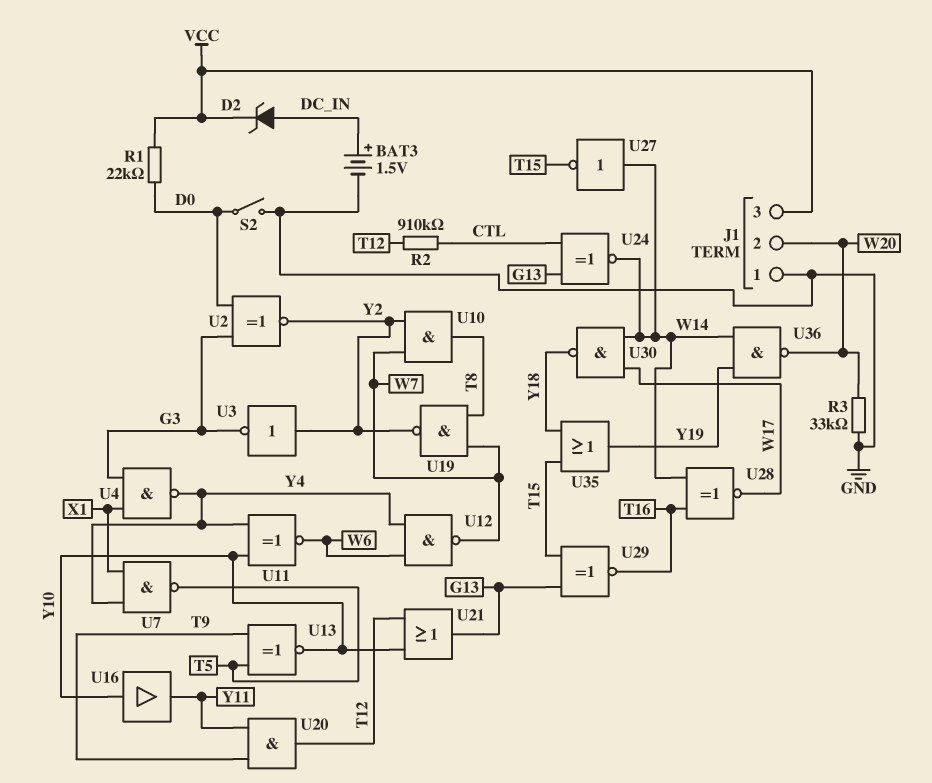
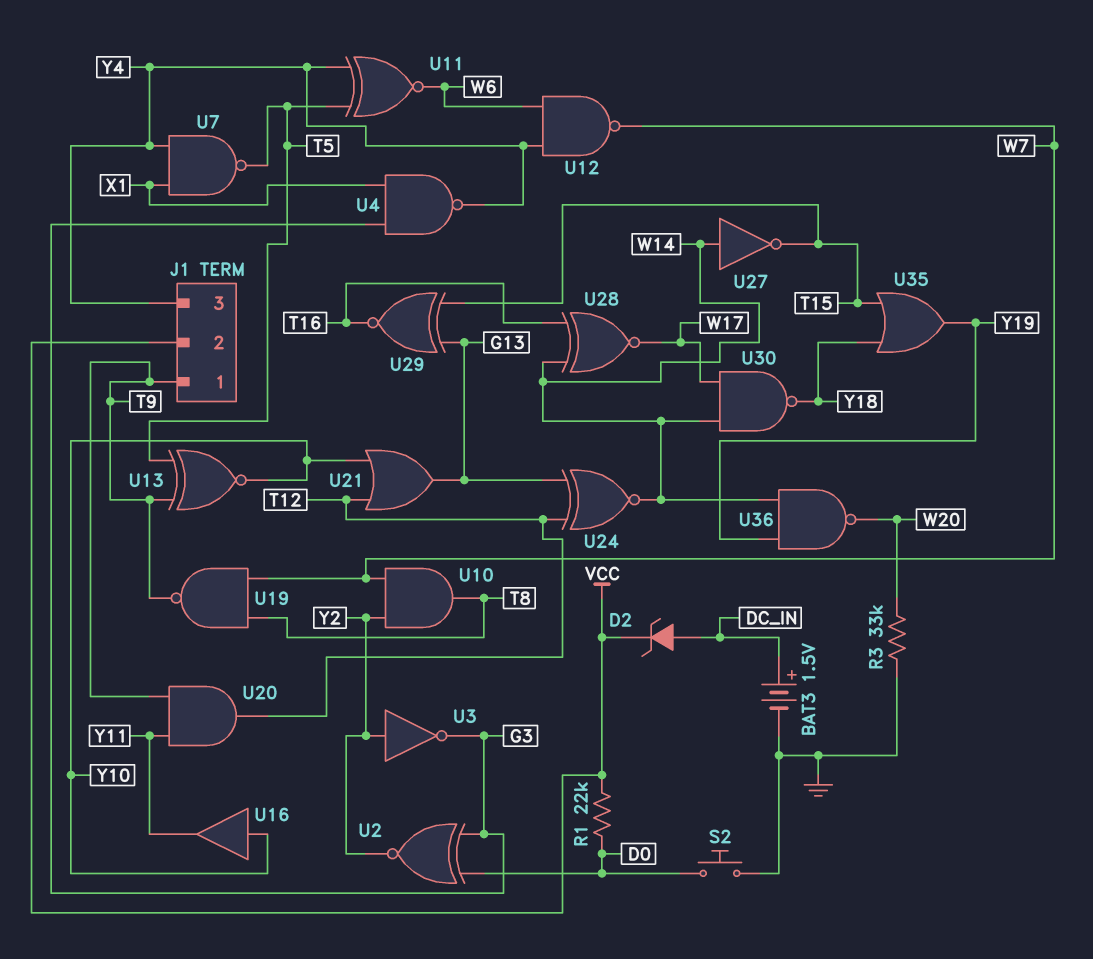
J1 pin 1: GND -> T9
J1 pin 2: W20 -> VCC
J1 pin 3: VCC -> Y4
R2: 910k (CTL, T12) -> none
S2: switch (D0, GND) -> button (D0, GND)
U11: XNOR (in Y4, in Y10, out W6) -> XNOR (in T5, in Y4, out W6)
U19: NAND (in T8, in W7, out Y2) -> NAND (in T8, in W7, out T9)
U24: XNOR (in CTL, in G13, out W14) -> XNOR (in G13, in T12, out W14)

